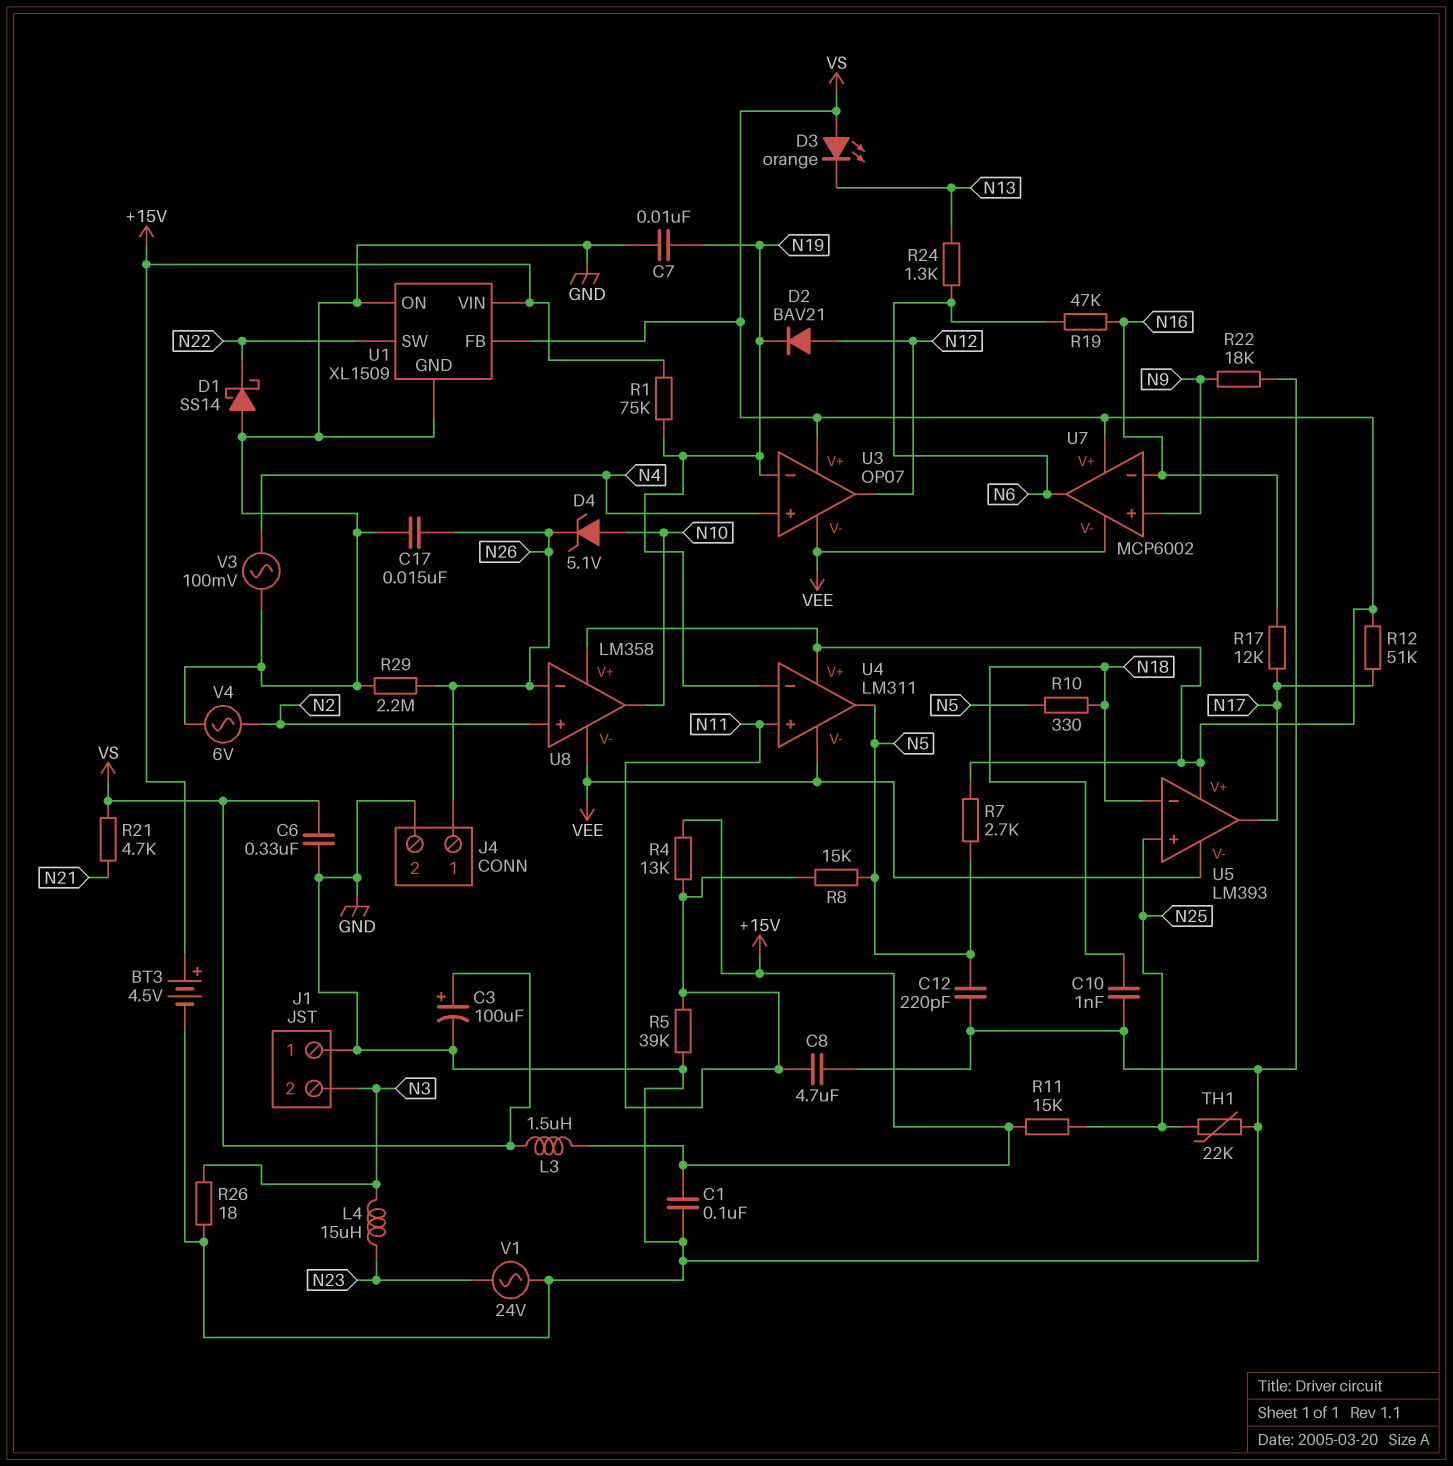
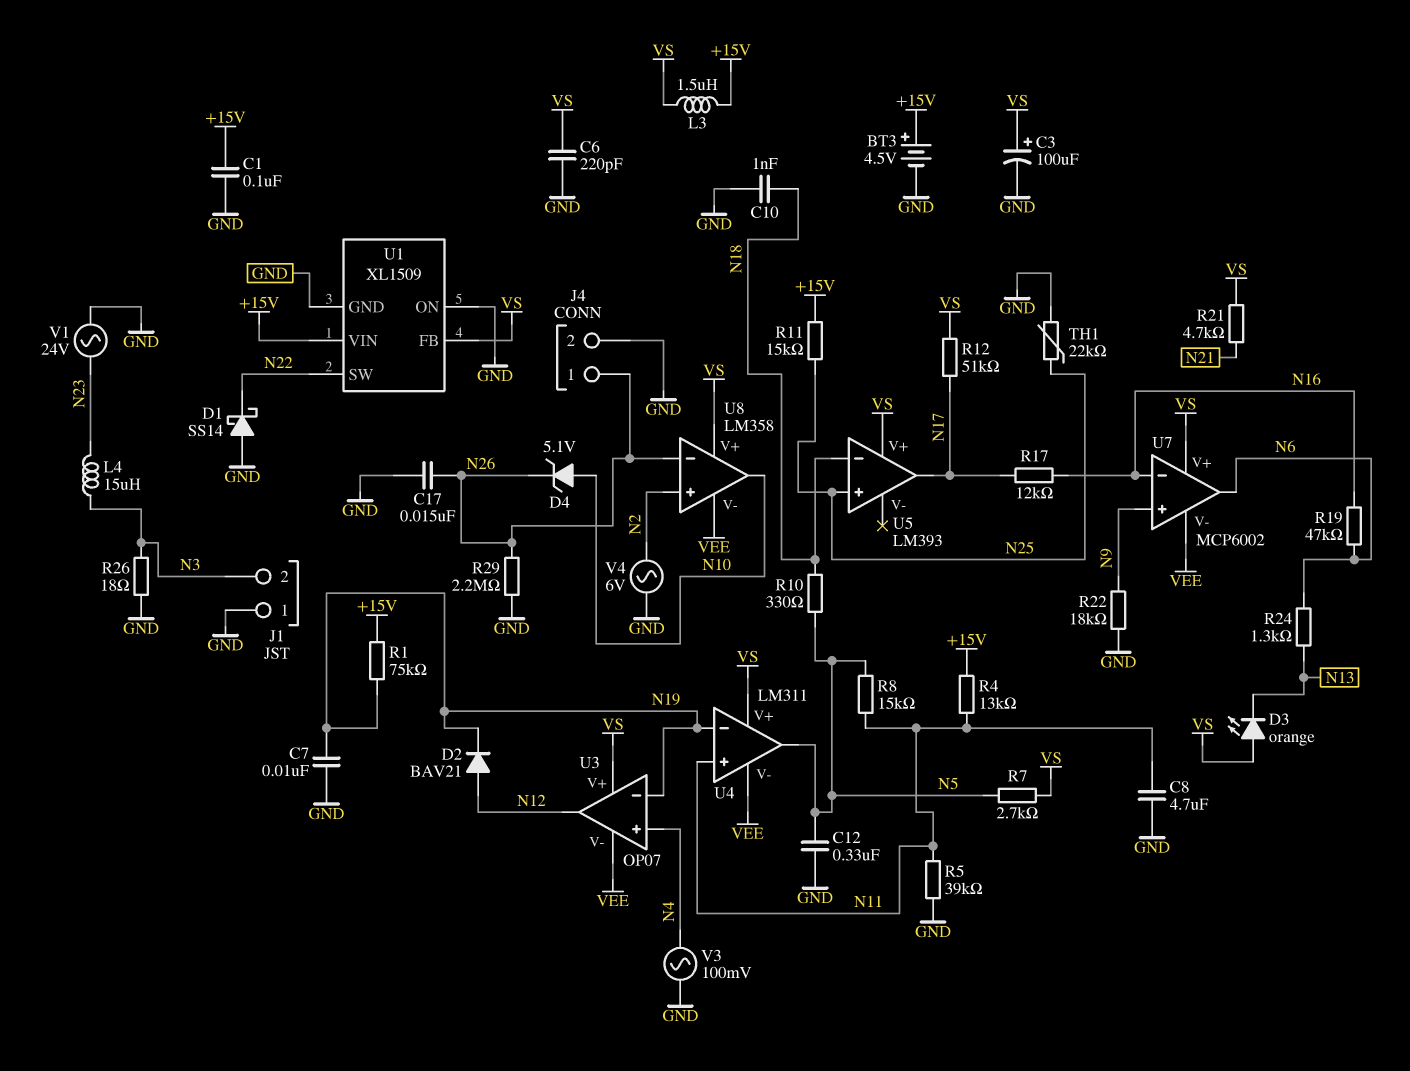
C6: 330nF (GND, VS) -> 220pF (GND, VS)
C12: 220pF (GND, N5) -> 330nF (GND, N5)
U5 pin V-: VEE -> none

